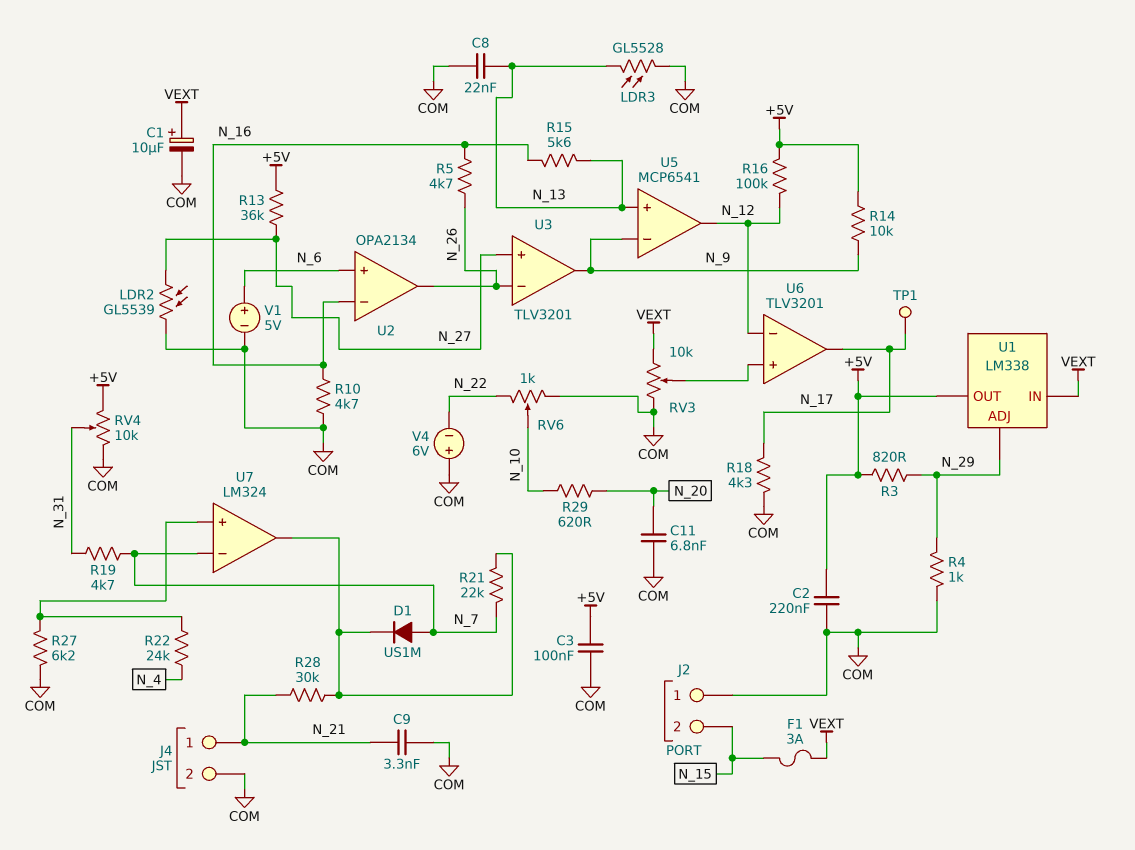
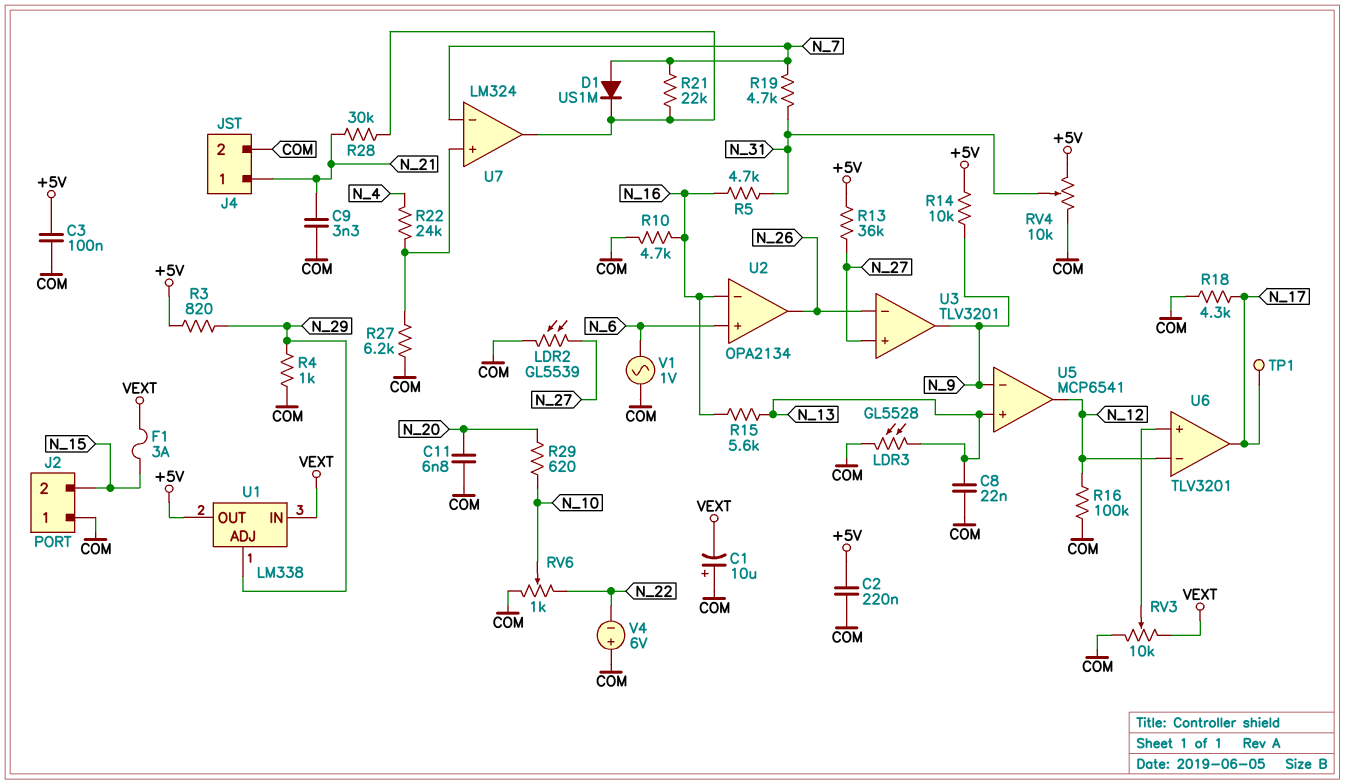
C1: 10uF (plus VEXT, minus COM) -> 10uF (plus COM, minus VEXT)
R5: 4.7k (N_16, N_26) -> 4.7k (N_16, N_31)
R16: 100k (+5V, N_12) -> 100k (COM, N_12)
V1: 5V (plus N_6, minus COM) -> AC 1V (COM, N_6)

